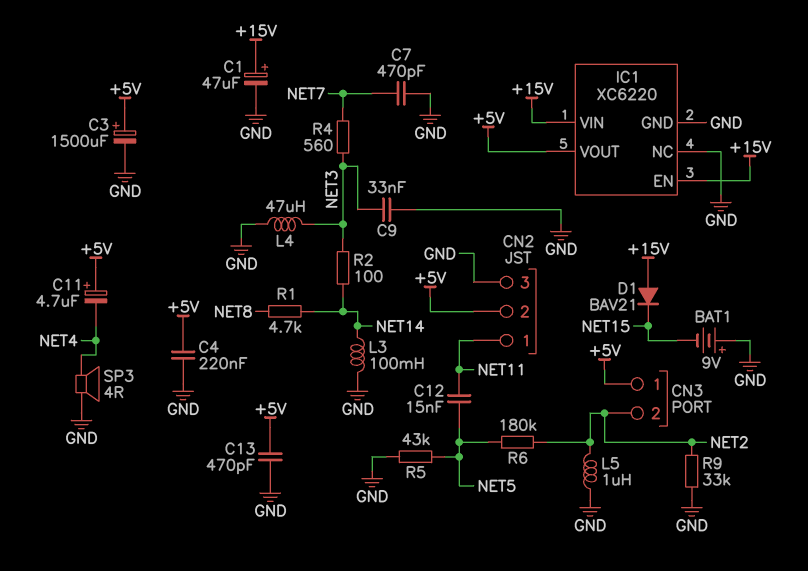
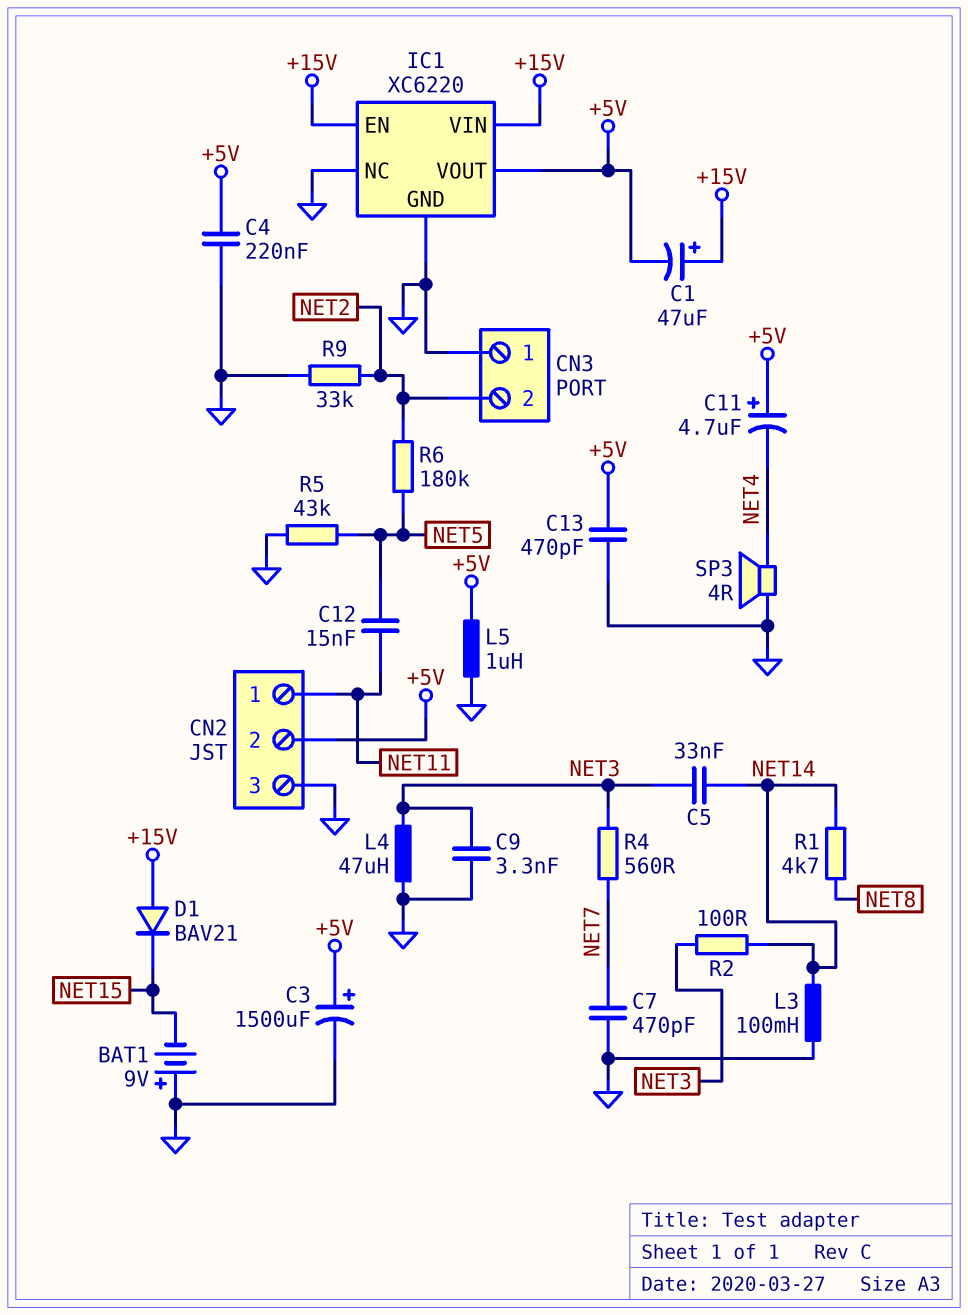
C1: 47uF (plus +15V, minus GND) -> 47uF (plus +15V, minus +5V)
C5: none -> 33nF (NET3, NET14)
C9: 33nF (GND, NET3) -> 3.3nF (GND, NET3)
CN3 pin 1: +5V -> GND
L5: 1uH (GND, NET2) -> 1uH (+5V, GND)

